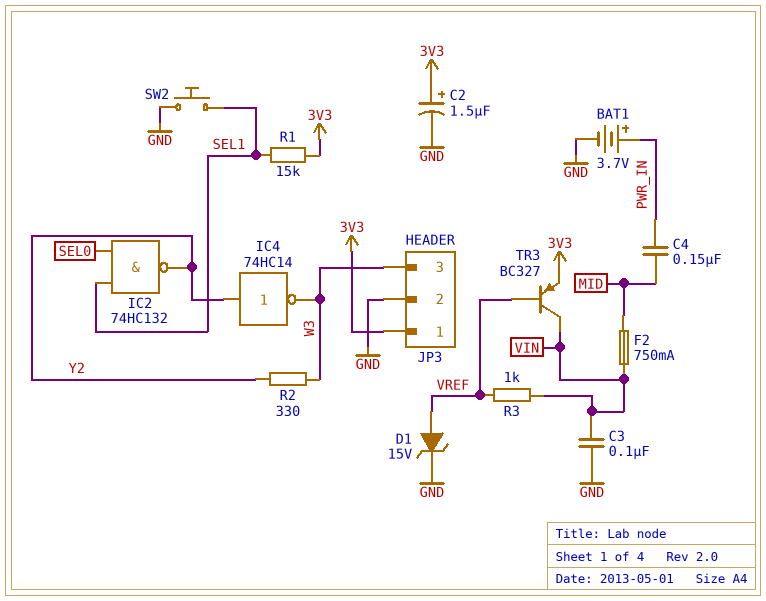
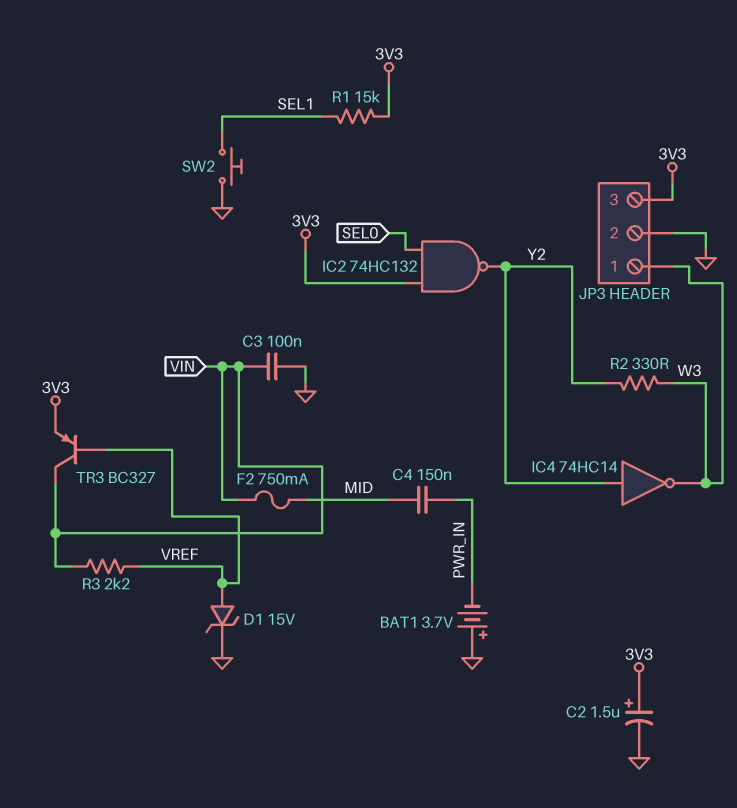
BAT1: 3.7V (plus PWR_IN, minus GND) -> 3.7V (plus GND, minus PWR_IN)
IC2: NAND 74HC132 (in SEL0, in SEL1, out Y2) -> NAND 74HC132 (in 3V3, in SEL0, out Y2)
JP3 pin 1: 3V3 -> W3
JP3 pin 3: W3 -> 3V3
R3: 1k (VIN, VREF) -> 2.2k (VIN, VREF)

